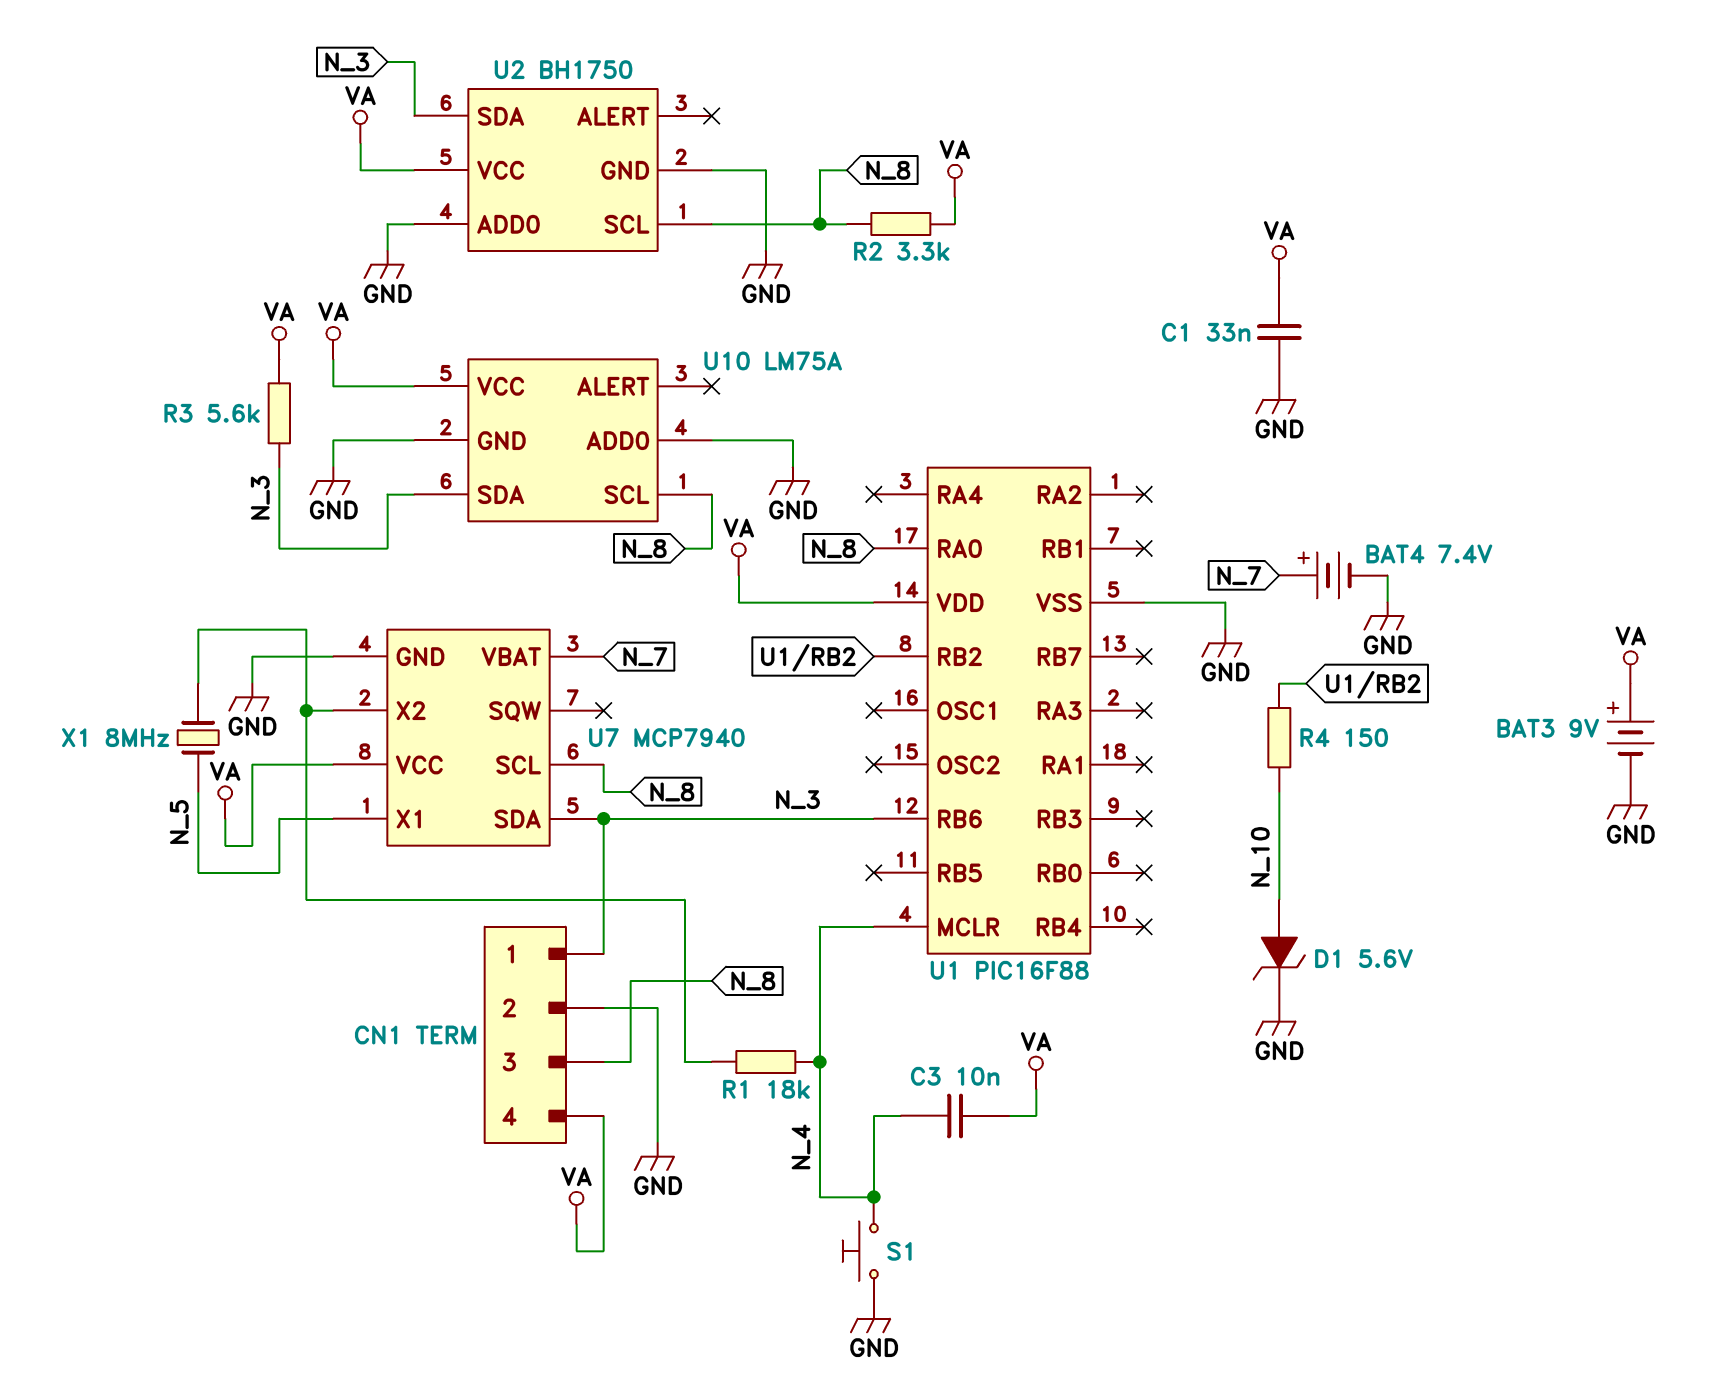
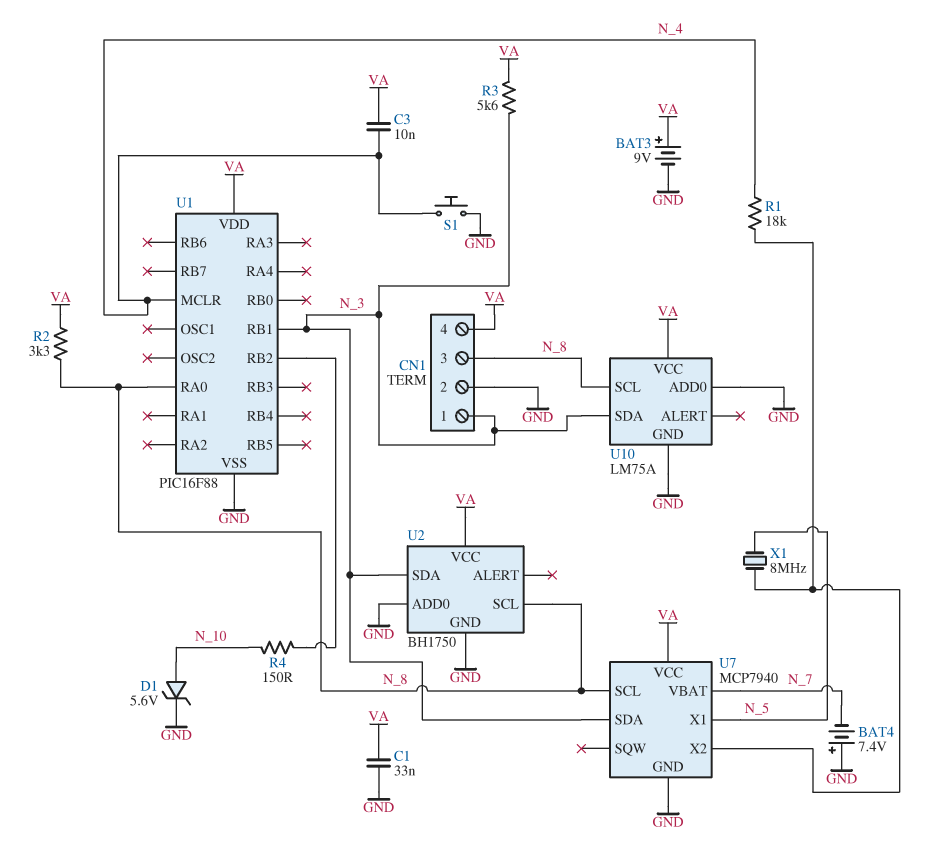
BAT4: 7.4V (plus N_7, minus GND) -> 7.4V (plus GND, minus N_7)
U1 pin RB1: none -> N_3
U1 pin RB6: N_3 -> none

